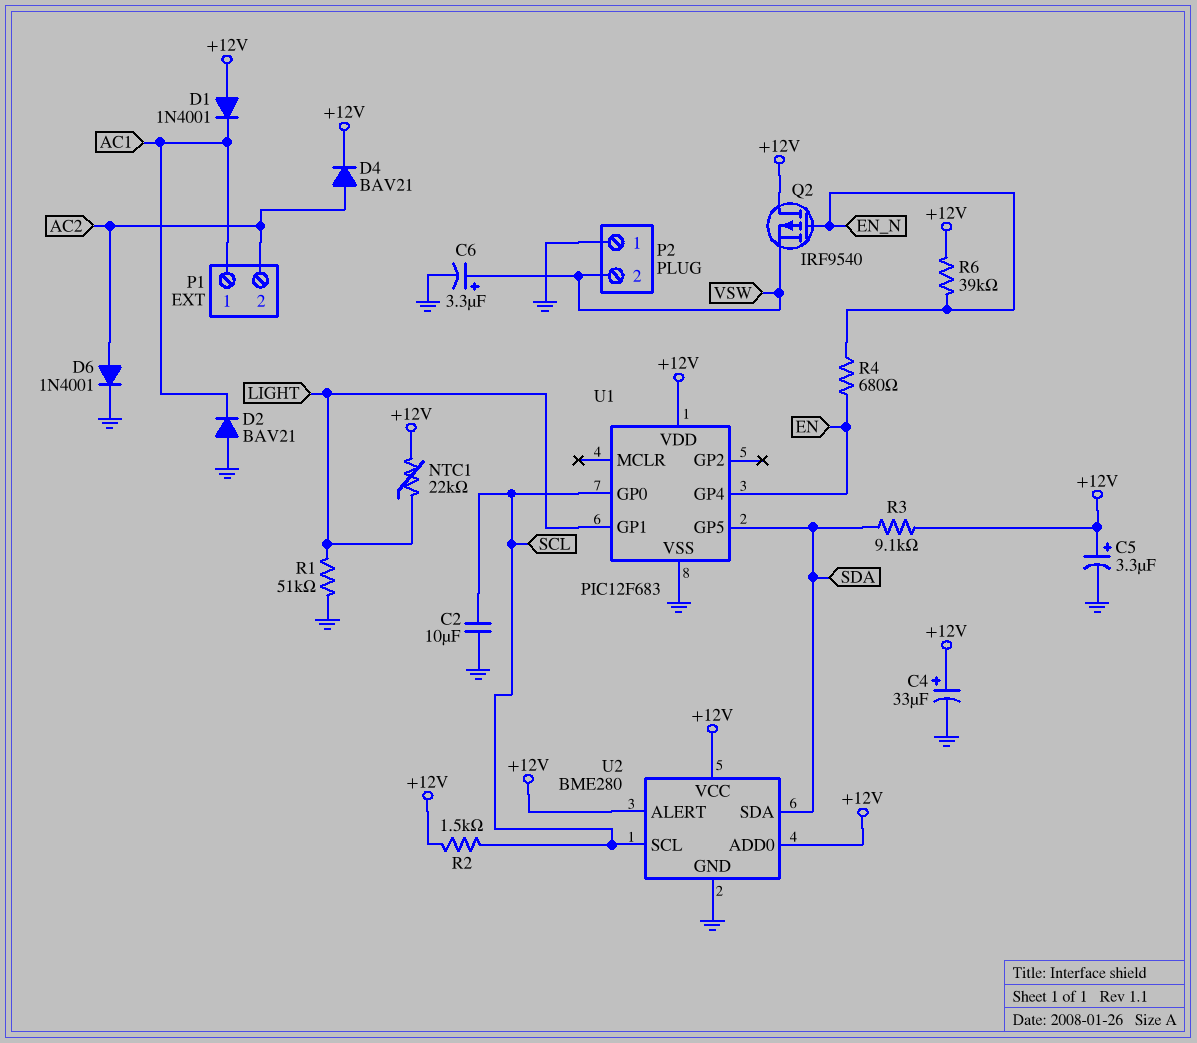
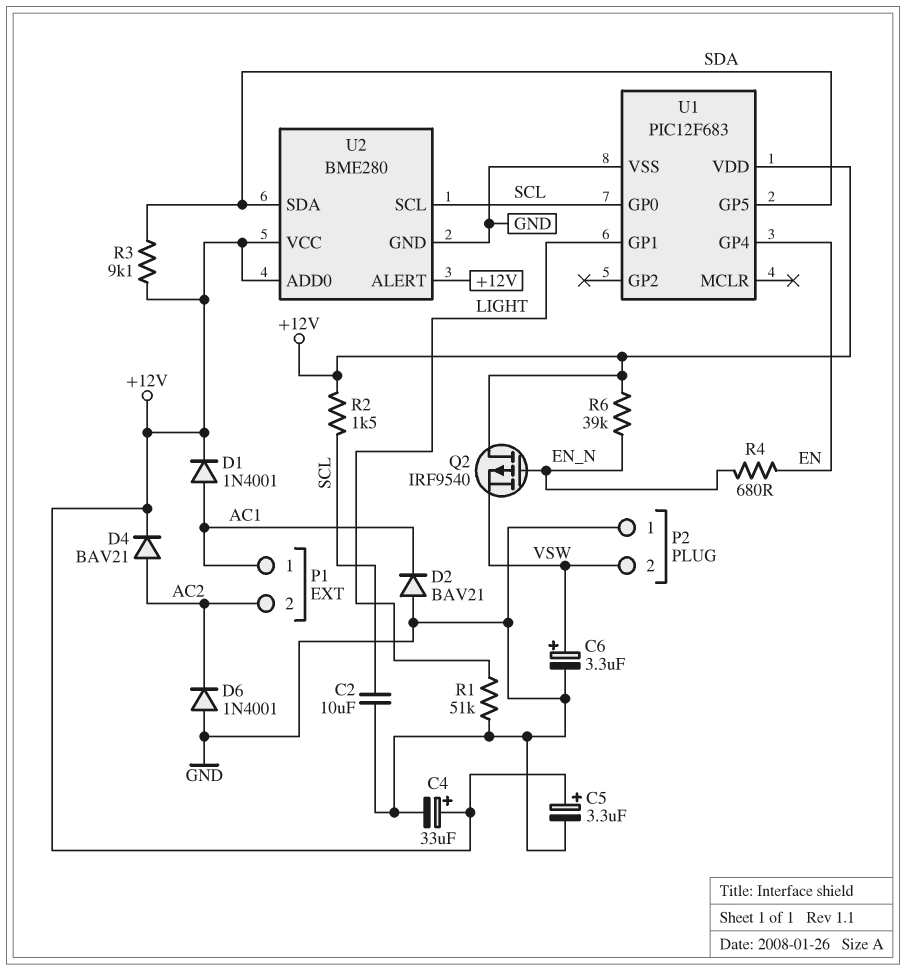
D1: diode 1N4001 (A +12V, K AC1) -> diode 1N4001 (A AC1, K +12V)
D6: diode 1N4001 (A AC2, K GND) -> diode 1N4001 (A GND, K AC2)
NTC1: 22k (+12V, LIGHT) -> none

